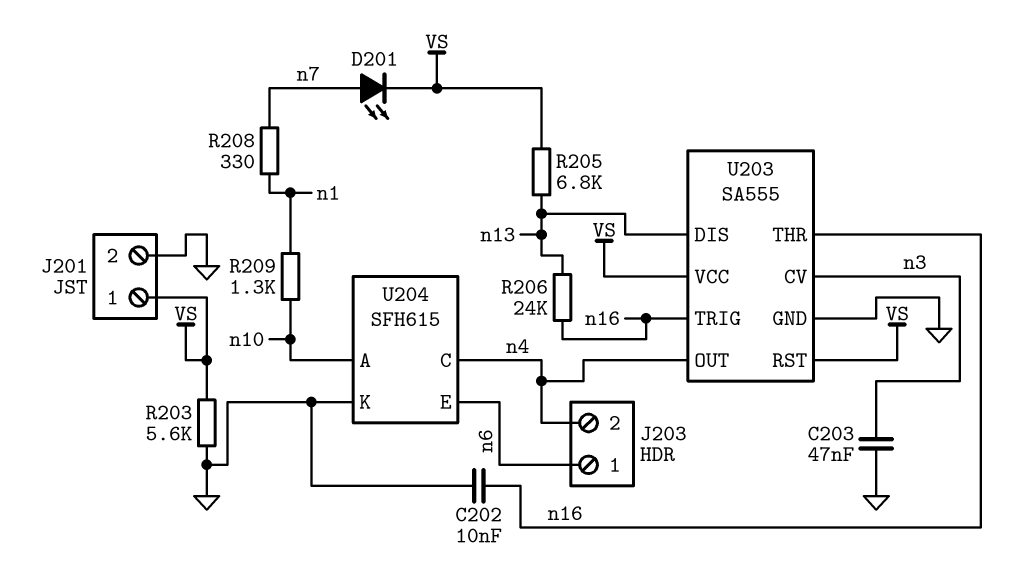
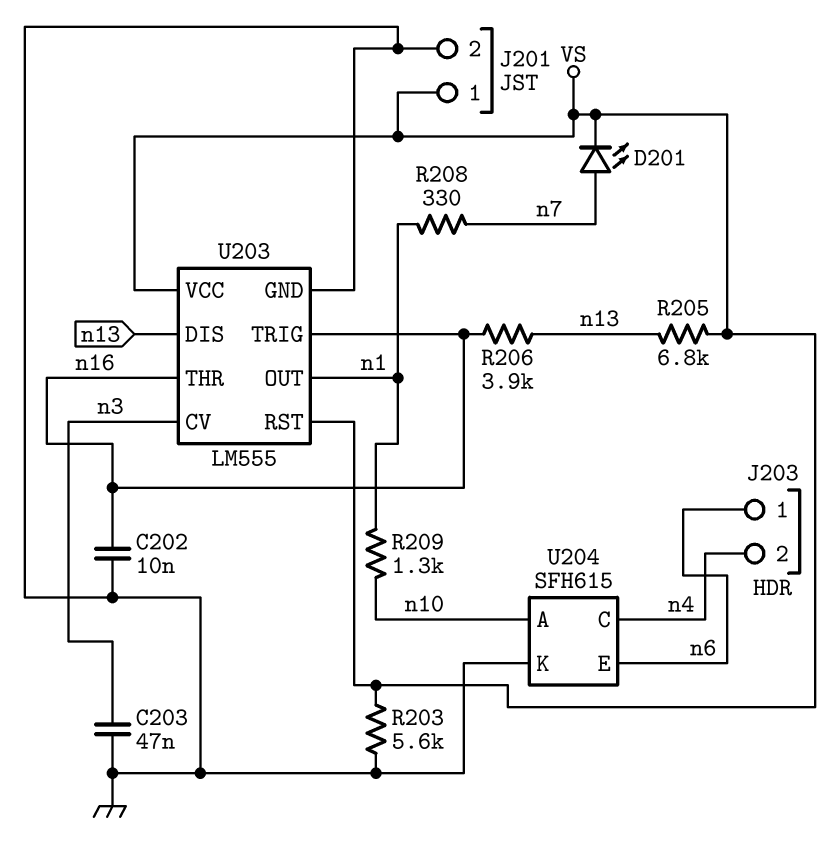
R206: 24k (n13, n16) -> 3.9k (n13, n16)
U203: SA555 -> LM555
U203 pin OUT: n4 -> n1

